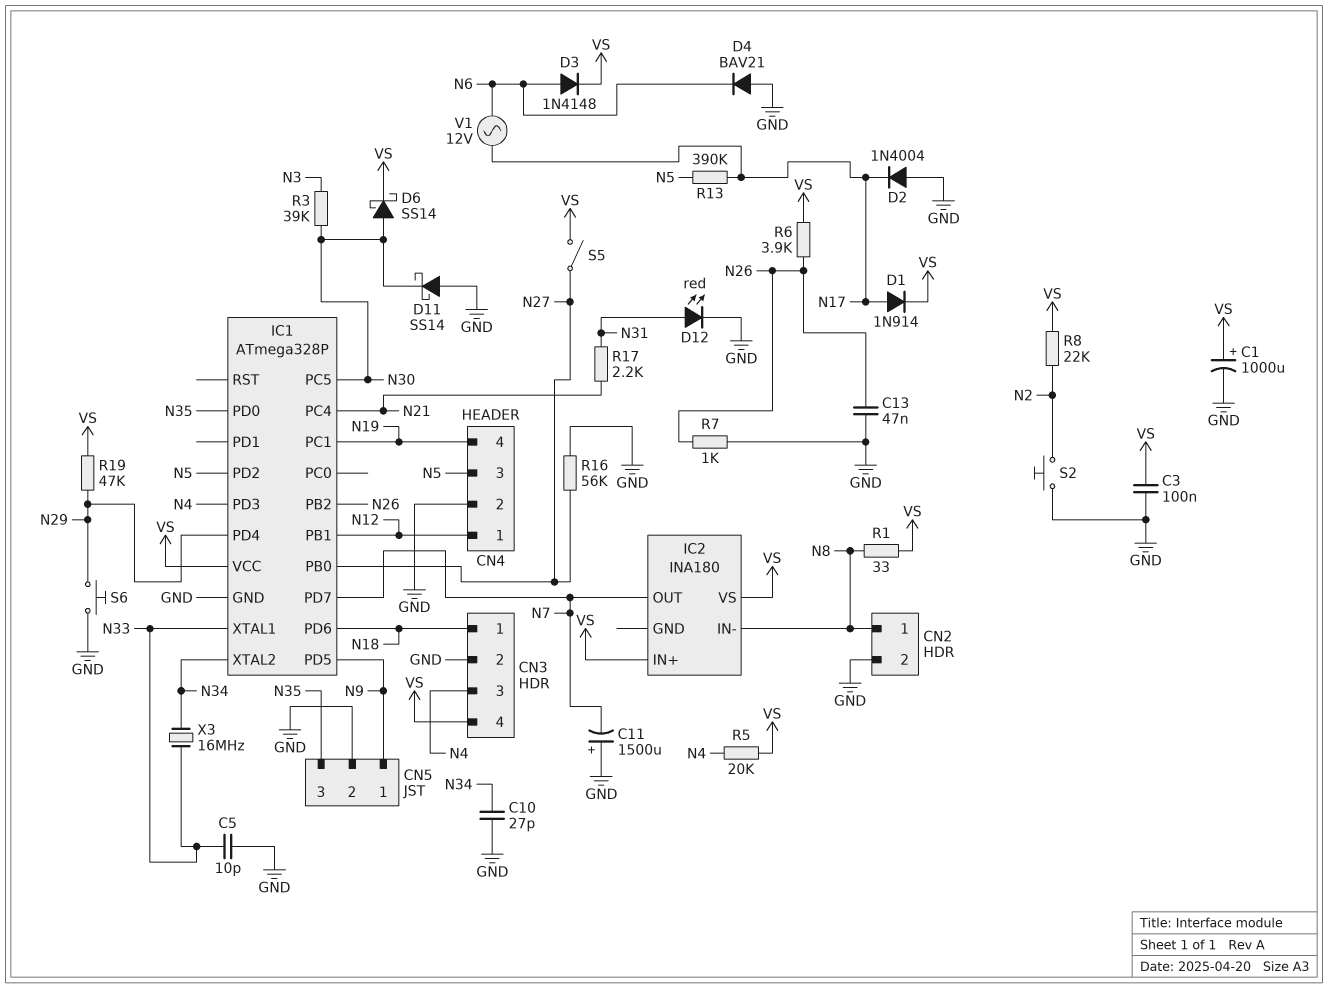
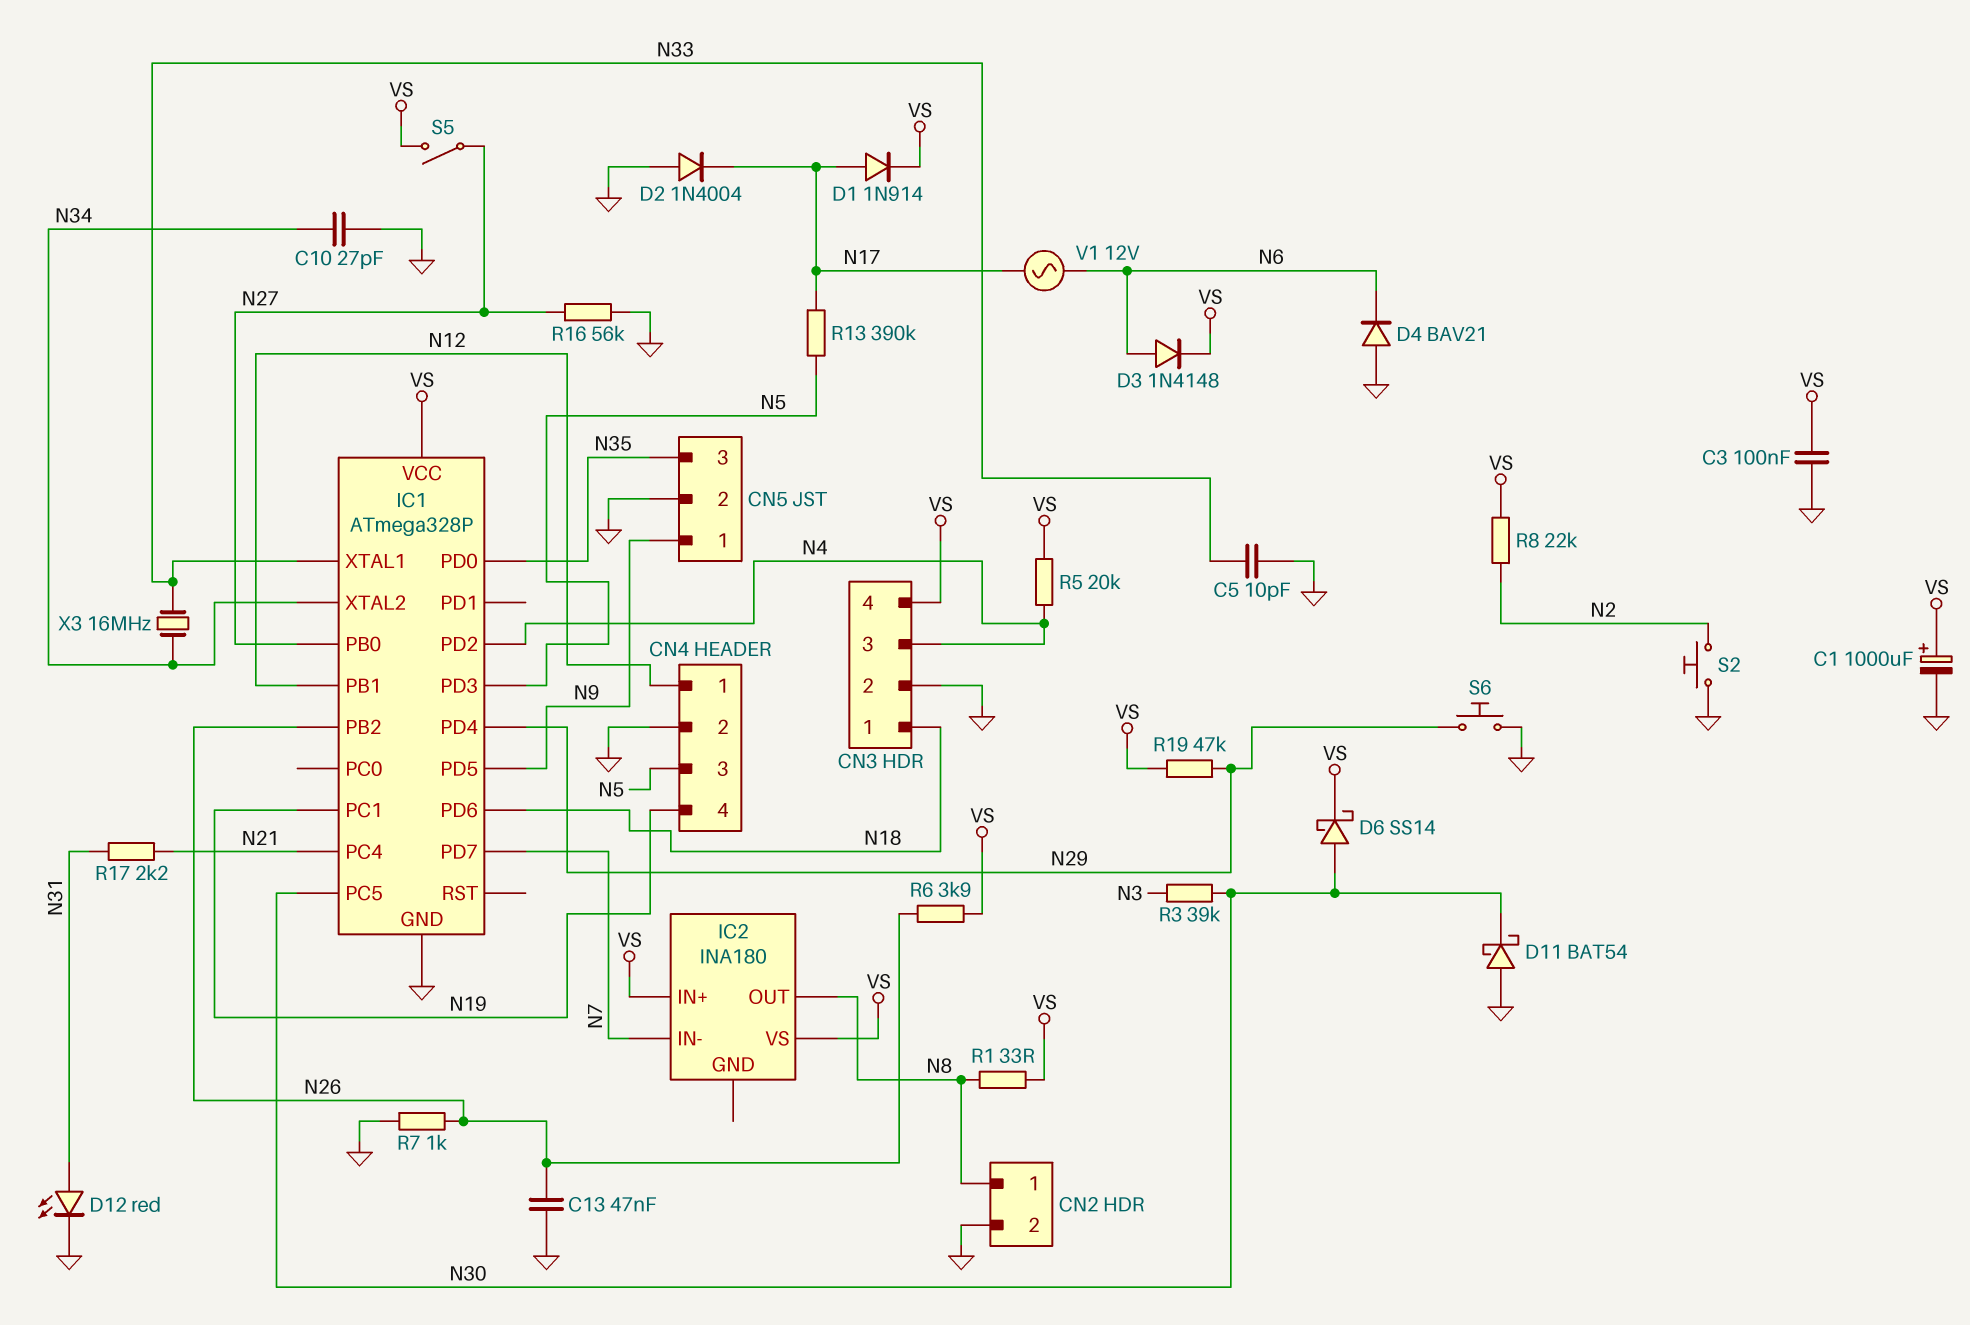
C11: 1500uF (plus GND, minus N7) -> none
D11: schottky SS14 (A GND, K N30) -> schottky BAT54 (A GND, K N30)
IC1 pin PD2: N5 -> N4
IC1 pin PD3: N4 -> N5
IC2 pin IN-: N8 -> N7
IC2 pin OUT: N7 -> N8

